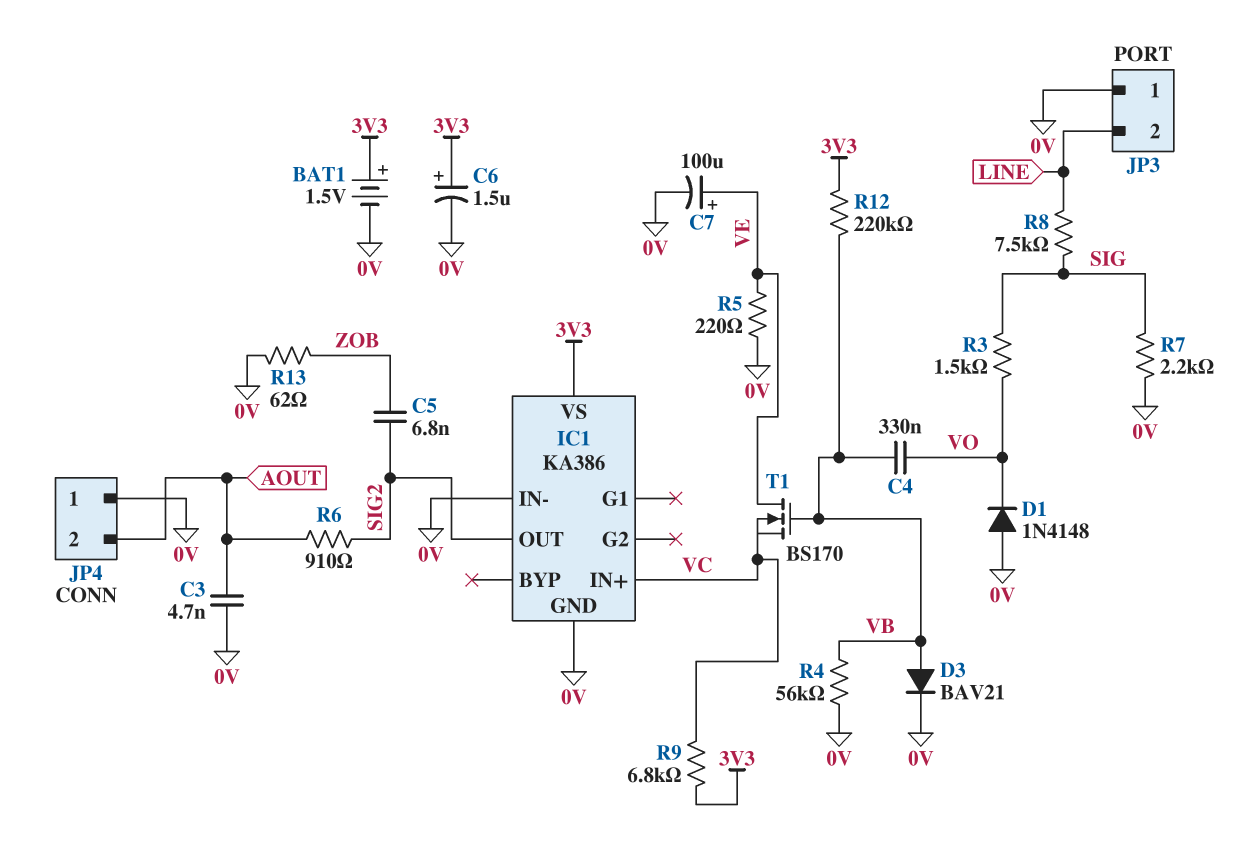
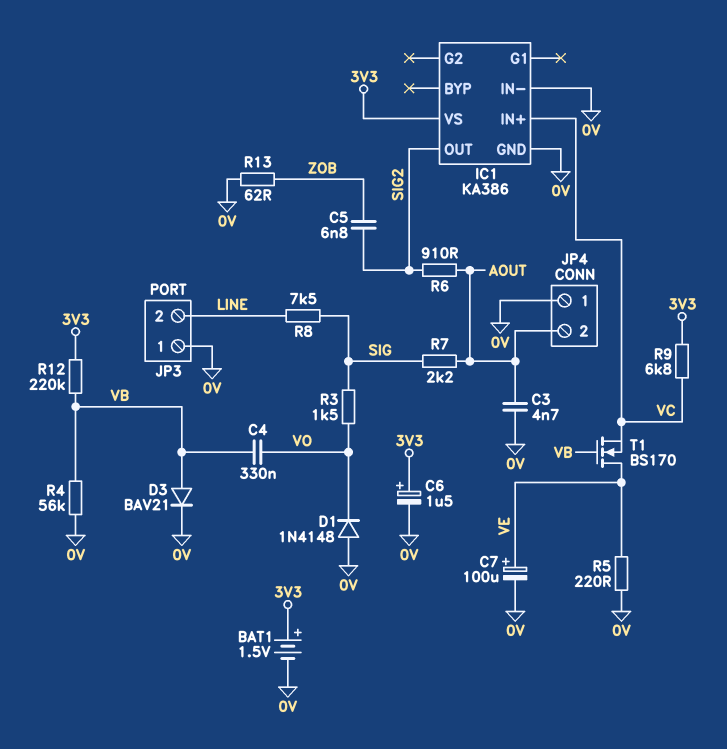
R7: 2.2k (0V, SIG) -> 2.2k (AOUT, SIG)

